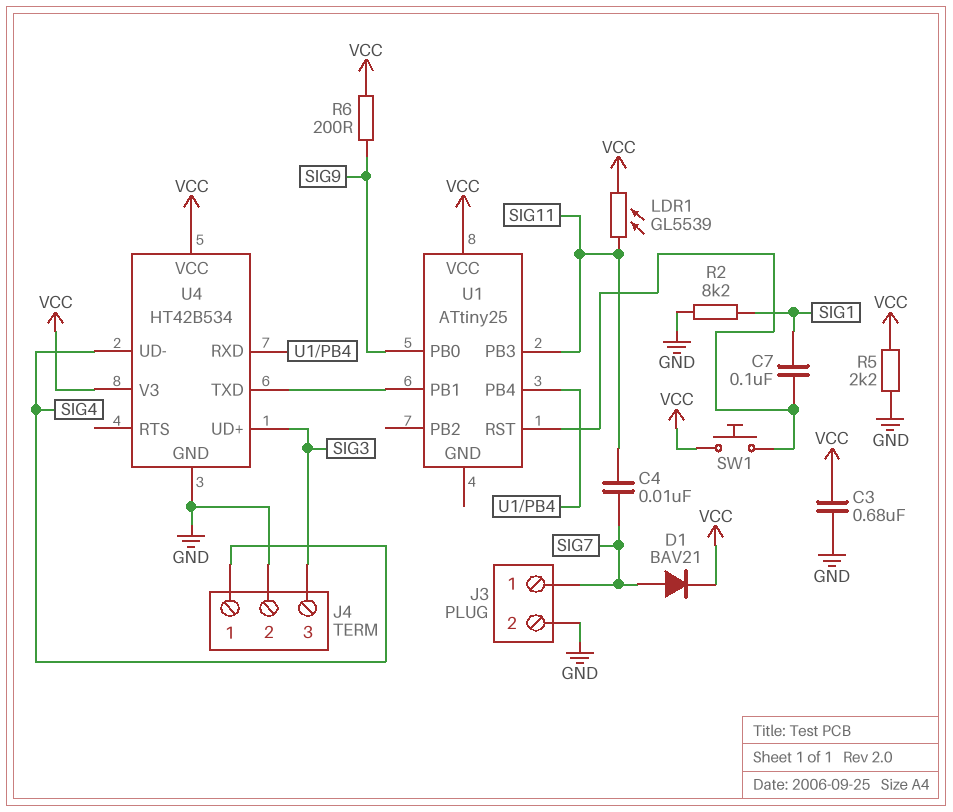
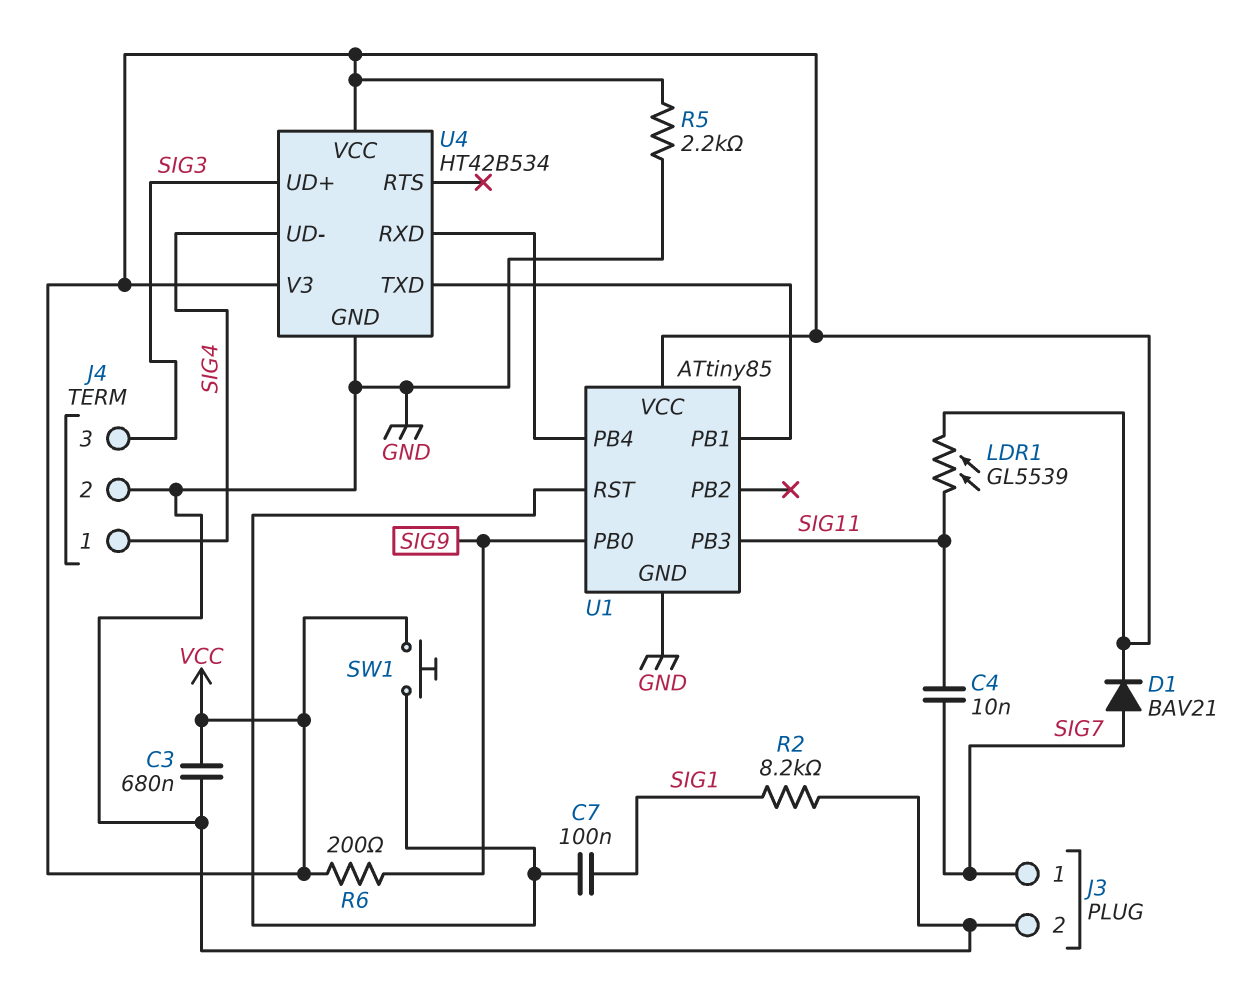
U1: ATtiny25 -> ATtiny85
U1 pin GND: none -> GND

